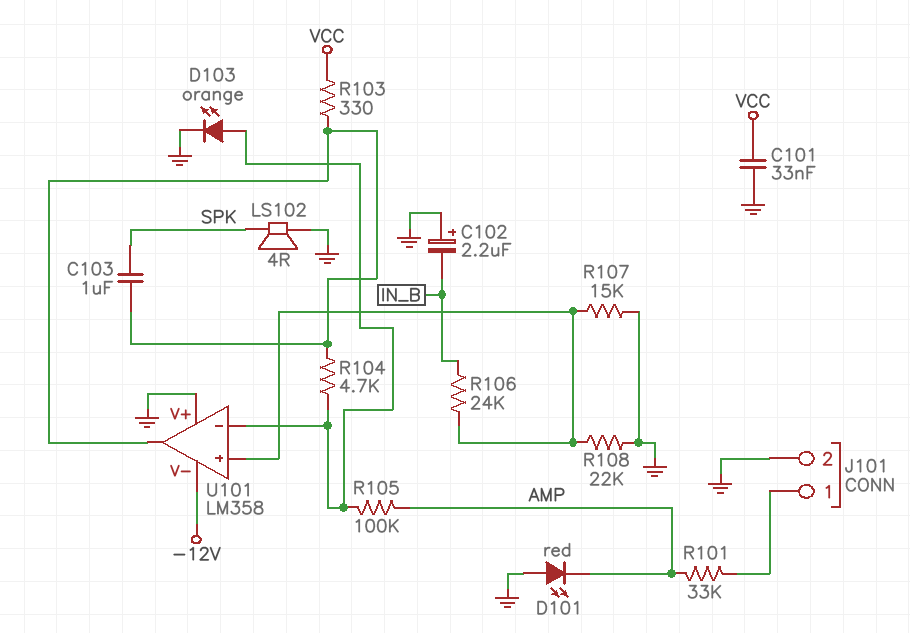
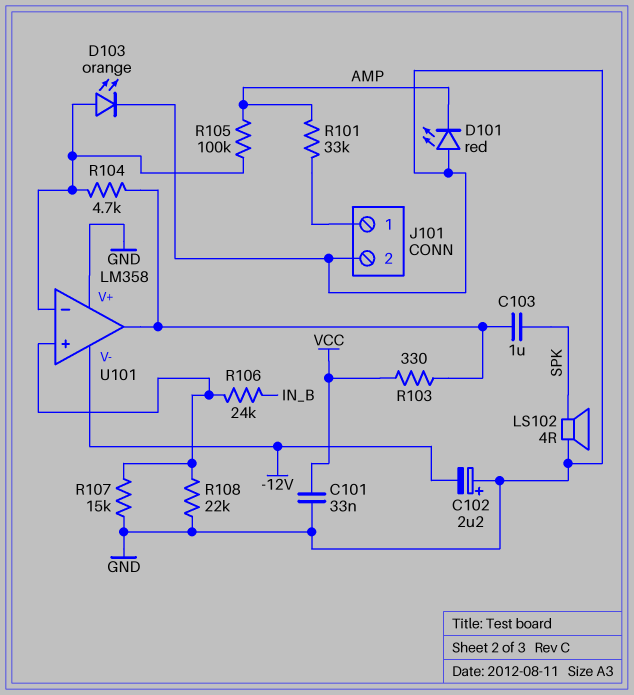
C102: 2.2uF (plus GND, minus IN_B) -> 2.2uF (plus GND, minus -12V)

